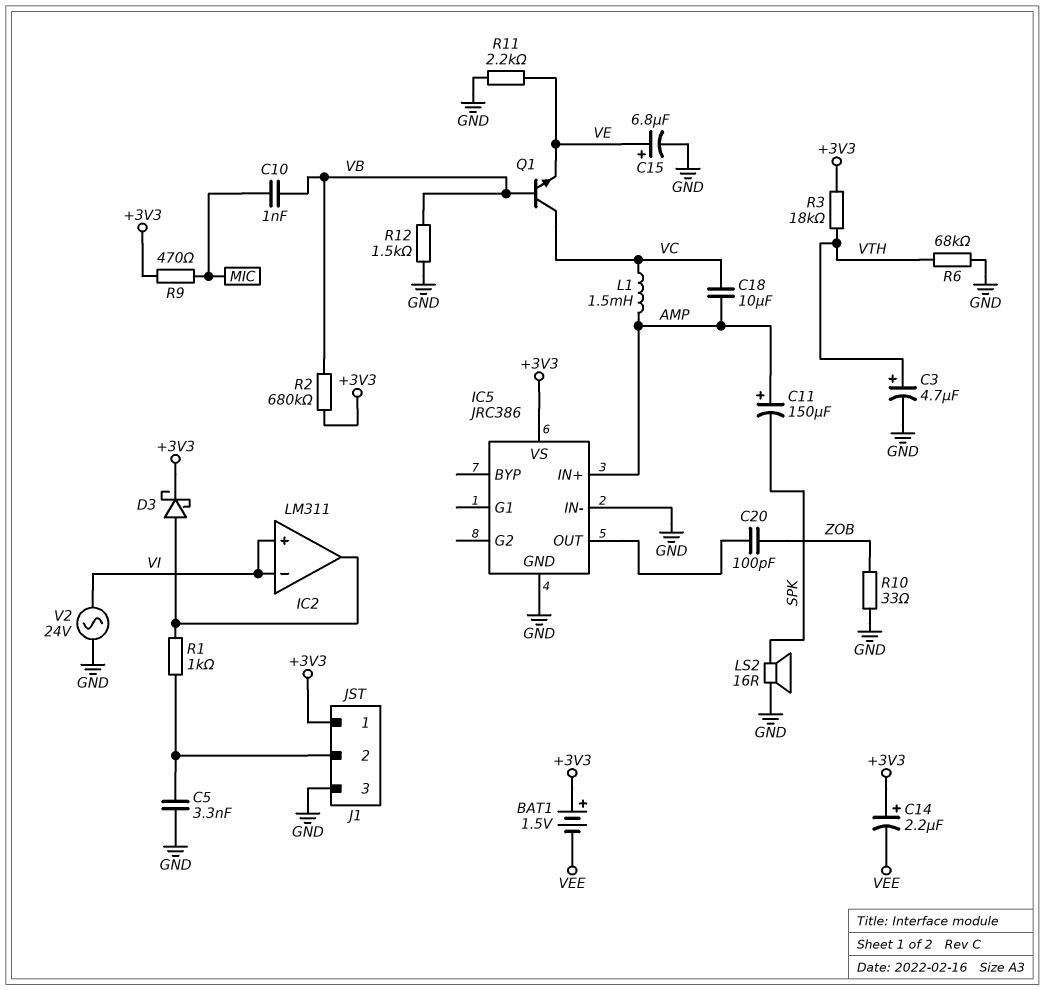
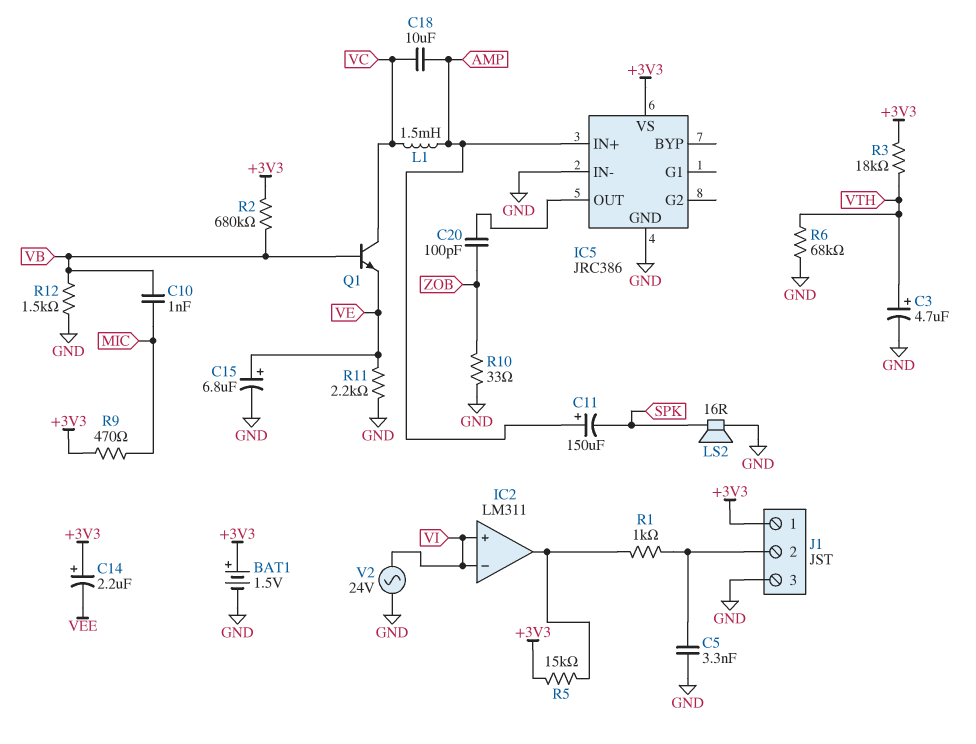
BAT1: 1.5V (plus +3V3, minus VEE) -> 1.5V (plus +3V3, minus GND)
D3: schottky (A IC2/out, K +3V3) -> none
R5: none -> 15k (+3V3, IC2/out)

